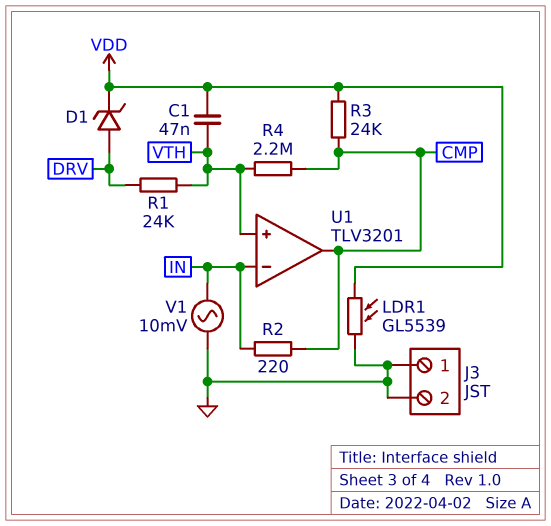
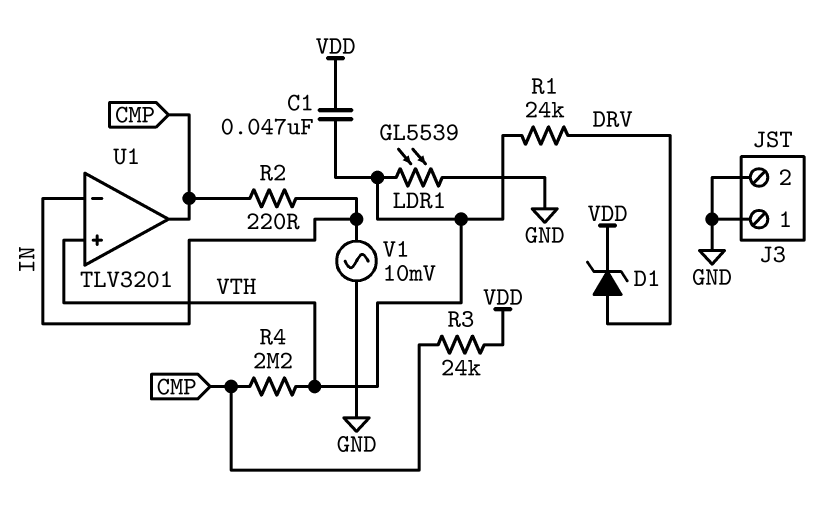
LDR1: GL5539 (GND, VDD) -> GL5539 (GND, VTH)

